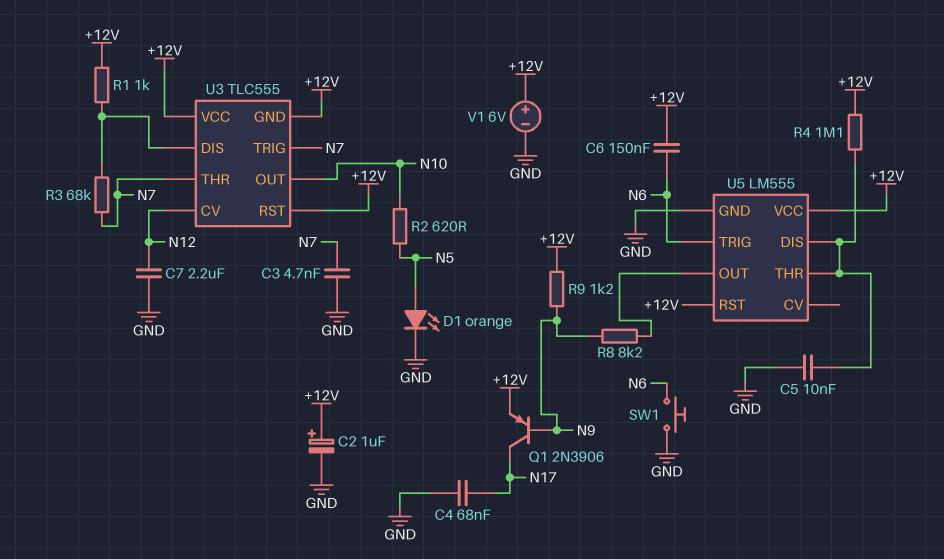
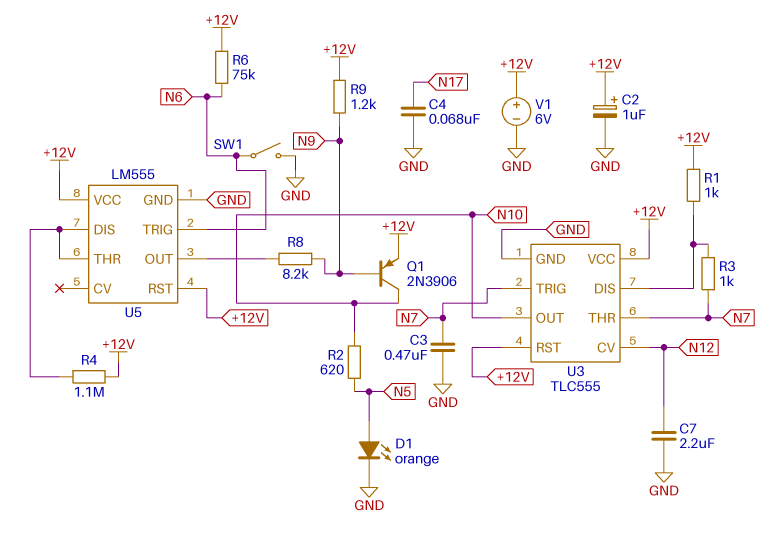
C3: 4.7nF (GND, N7) -> 470nF (GND, N7)
C5: 10nF (GND, U5/DIS) -> none
C6: 150nF (+12V, N6) -> none
Q1: PNP 2N3906 (B N9, C N17, E +12V) -> PNP 2N3906 (B N9, C N10, E +12V)
R3: 68k (N7, U3/DIS) -> 1k (N7, U3/DIS)
R6: none -> 75k (+12V, N6)
SW1: button (GND, N6) -> switch (GND, N6)
U3 pin GND: +12V -> GND

